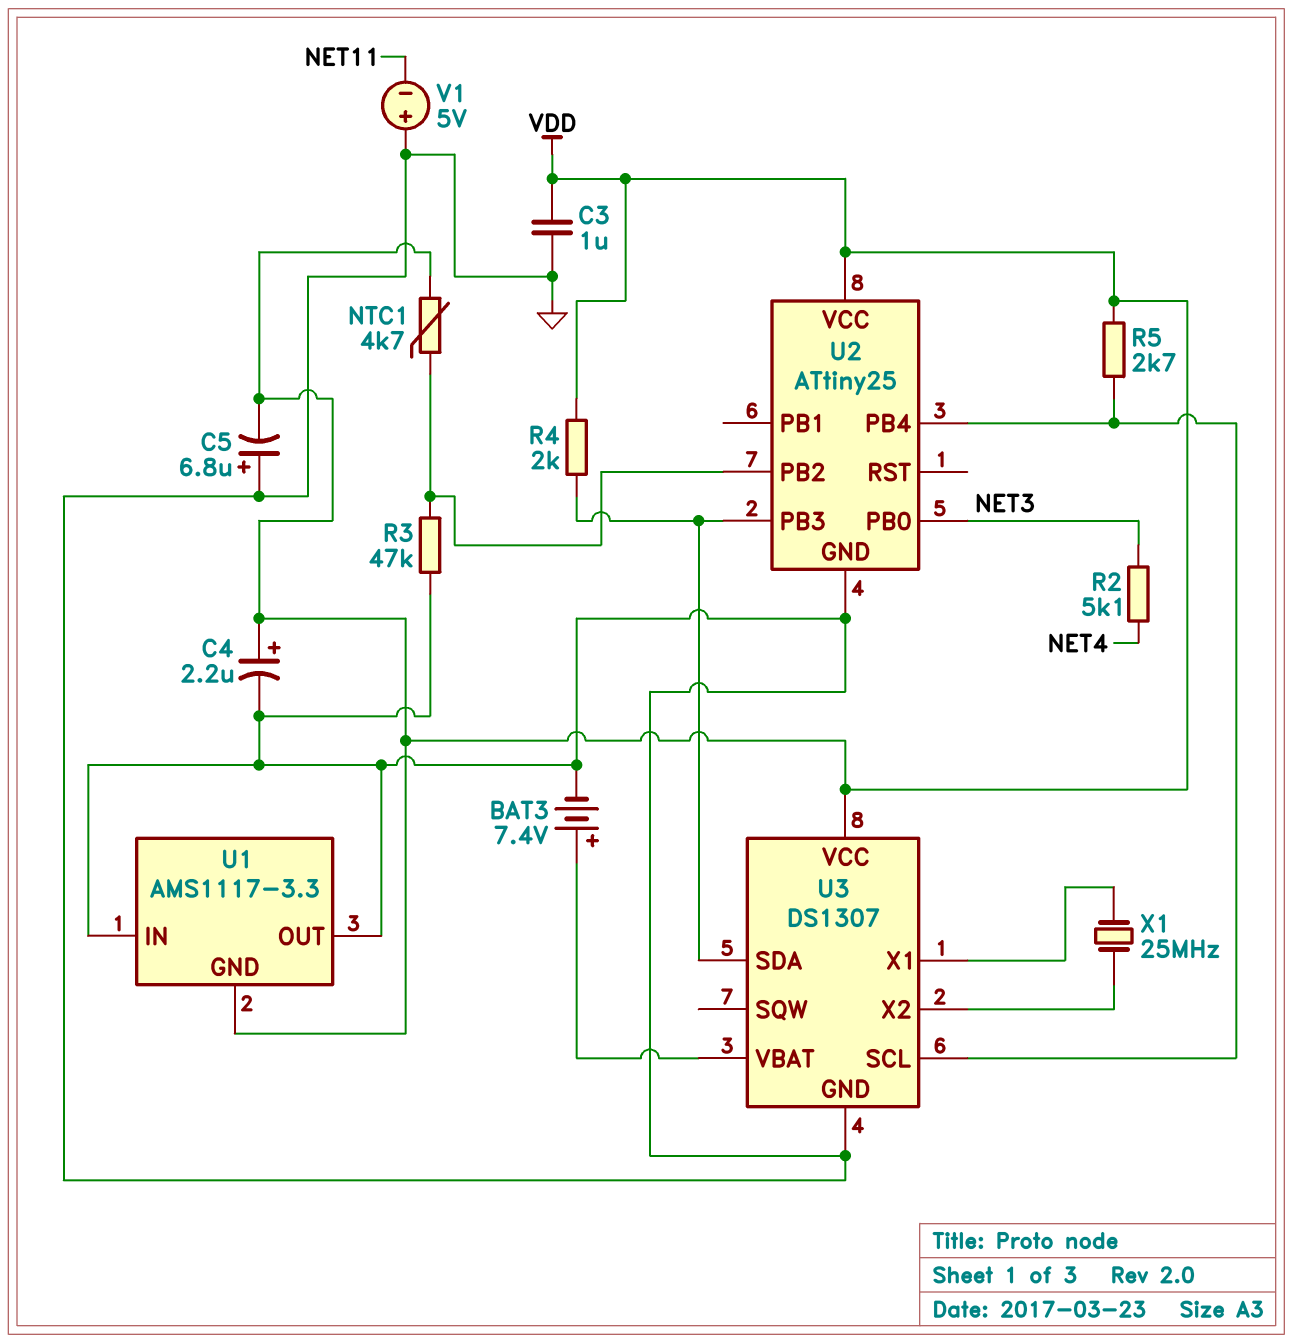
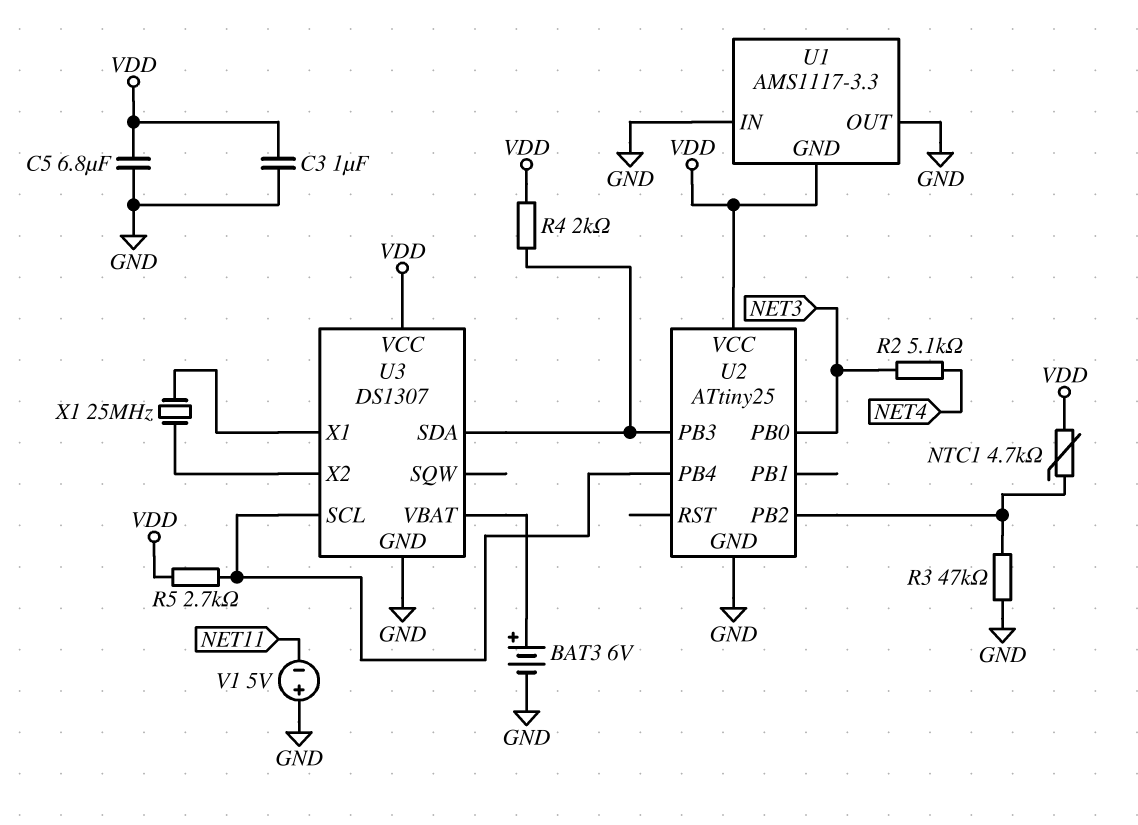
BAT3: 7.4V (plus U3/VBAT, minus GND) -> 6V (plus U3/VBAT, minus GND)
C4: 2.2uF (plus VDD, minus GND) -> none
C5: 6.8uF (plus GND, minus VDD) -> 6.8uF (GND, VDD)

